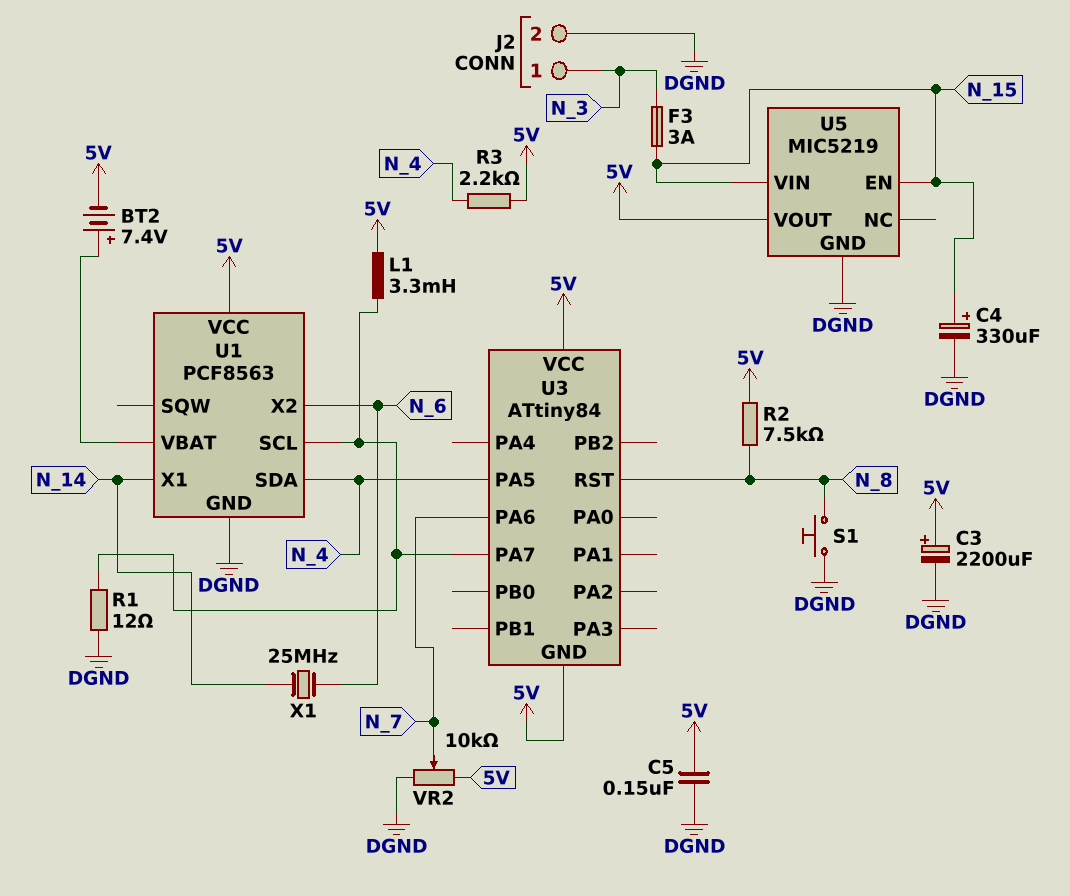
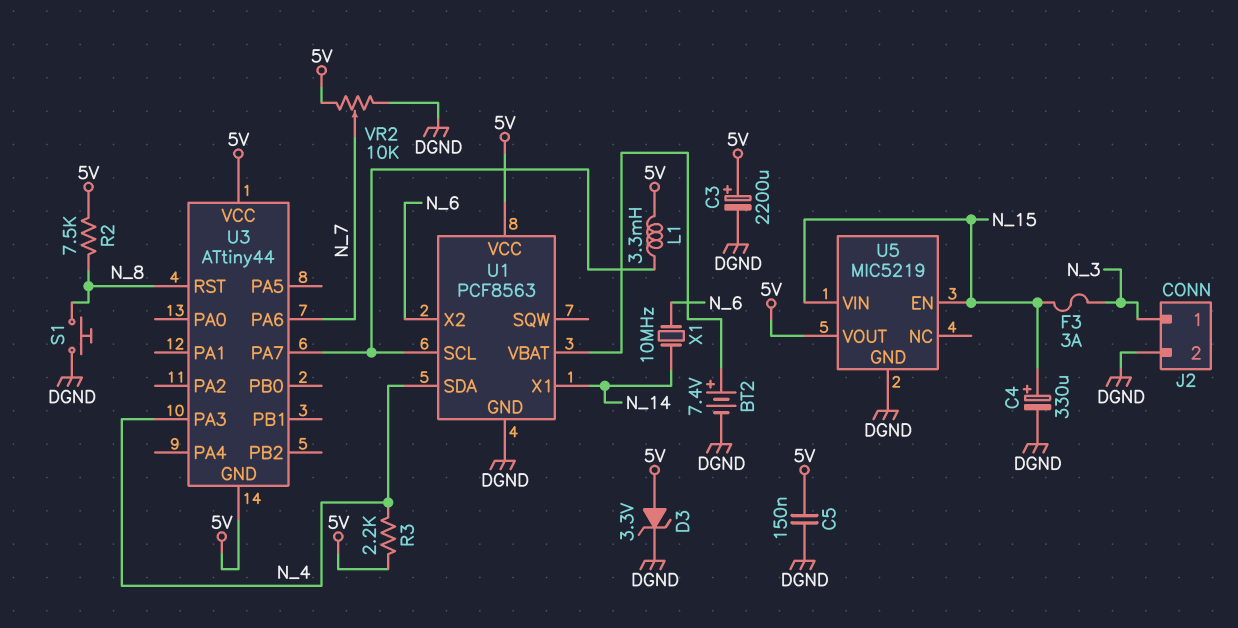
BT2: 7.4V (plus U1/VBAT, minus 5V) -> 7.4V (plus U1/VBAT, minus DGND)
D3: none -> zener 3.3V (A 5V, K DGND)
R1: 12 (DGND, U1/SCL) -> none
U3: ATtiny84 -> ATtiny44
U3 pin PA3: none -> N_4
U3 pin PA5: N_4 -> none
X1: 25MHz (N_6, N_14) -> 10MHz (N_6, N_14)

